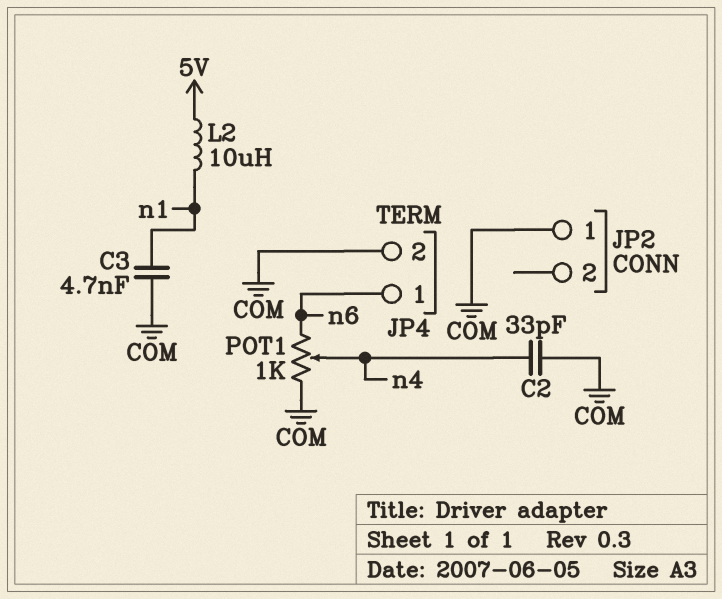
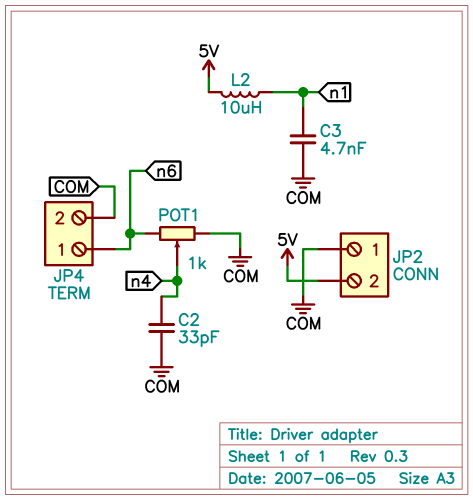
JP2 pin 2: none -> 5V

